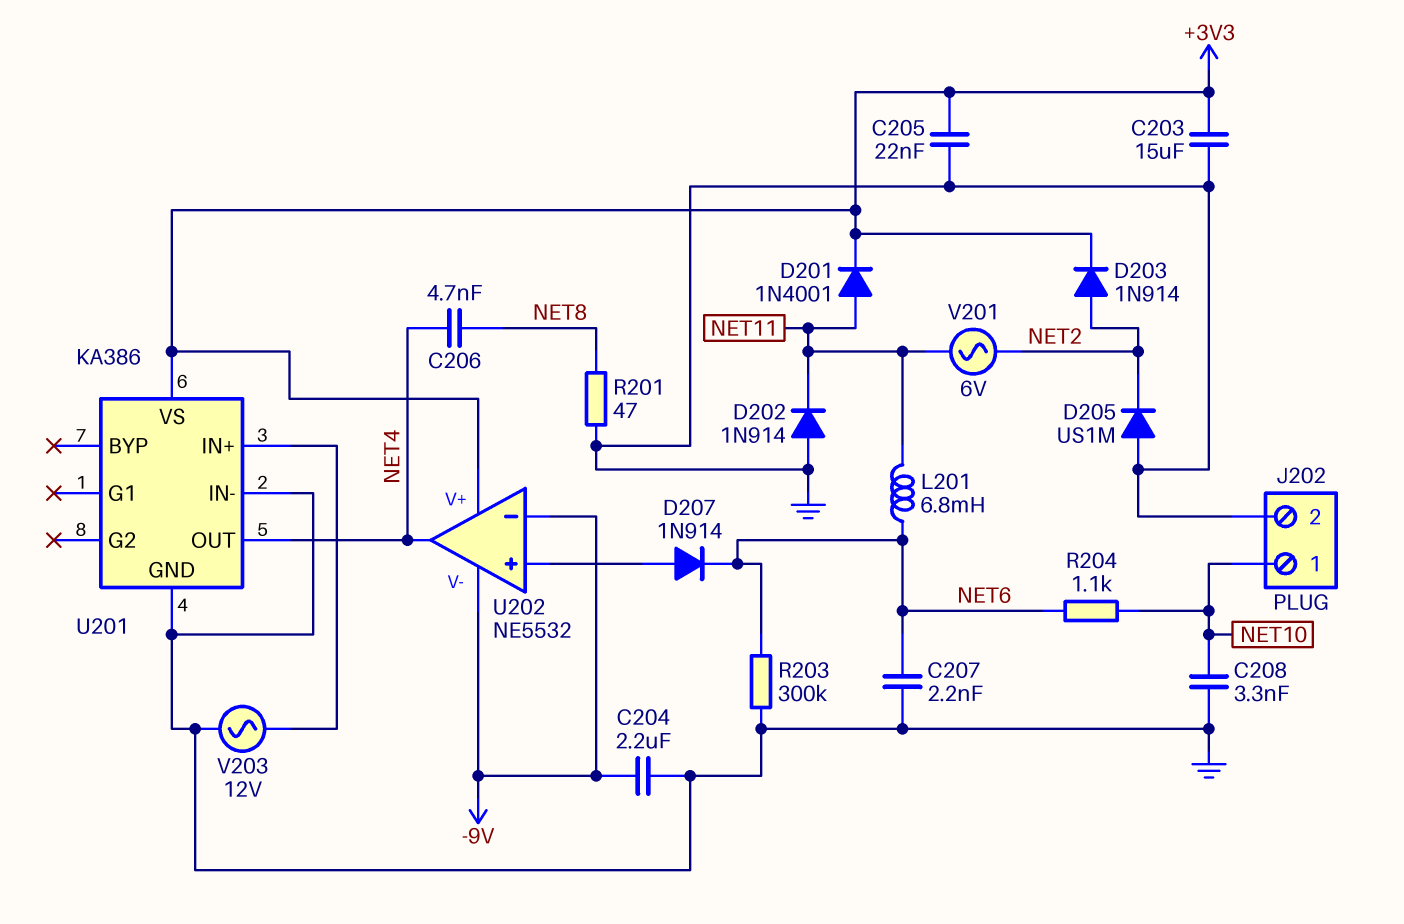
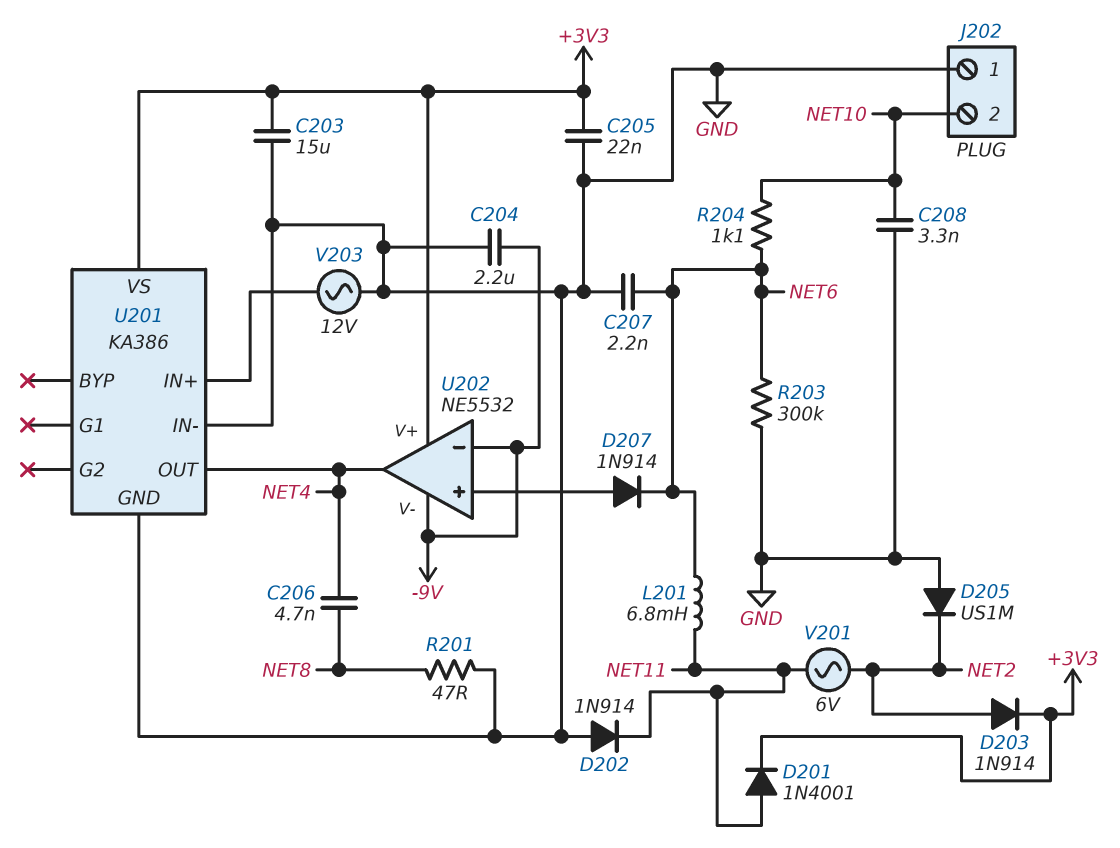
J202 pin 1: NET10 -> GND
J202 pin 2: GND -> NET10

